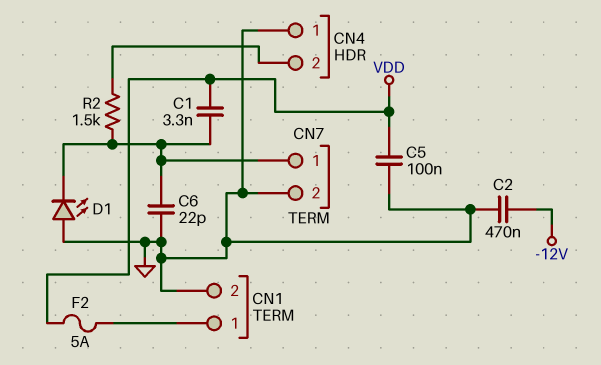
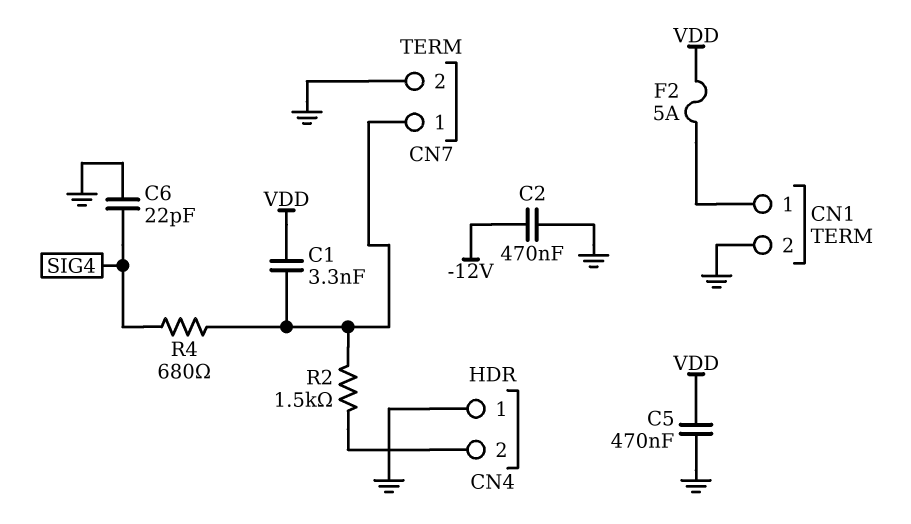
C5: 100nF (GND, VDD) -> 470nF (GND, VDD)
C6: 22pF (CN7/1, GND) -> 22pF (GND, SIG4)
D1: LED (A GND, K CN7/1) -> none
R4: none -> 680 (CN7/1, SIG4)

